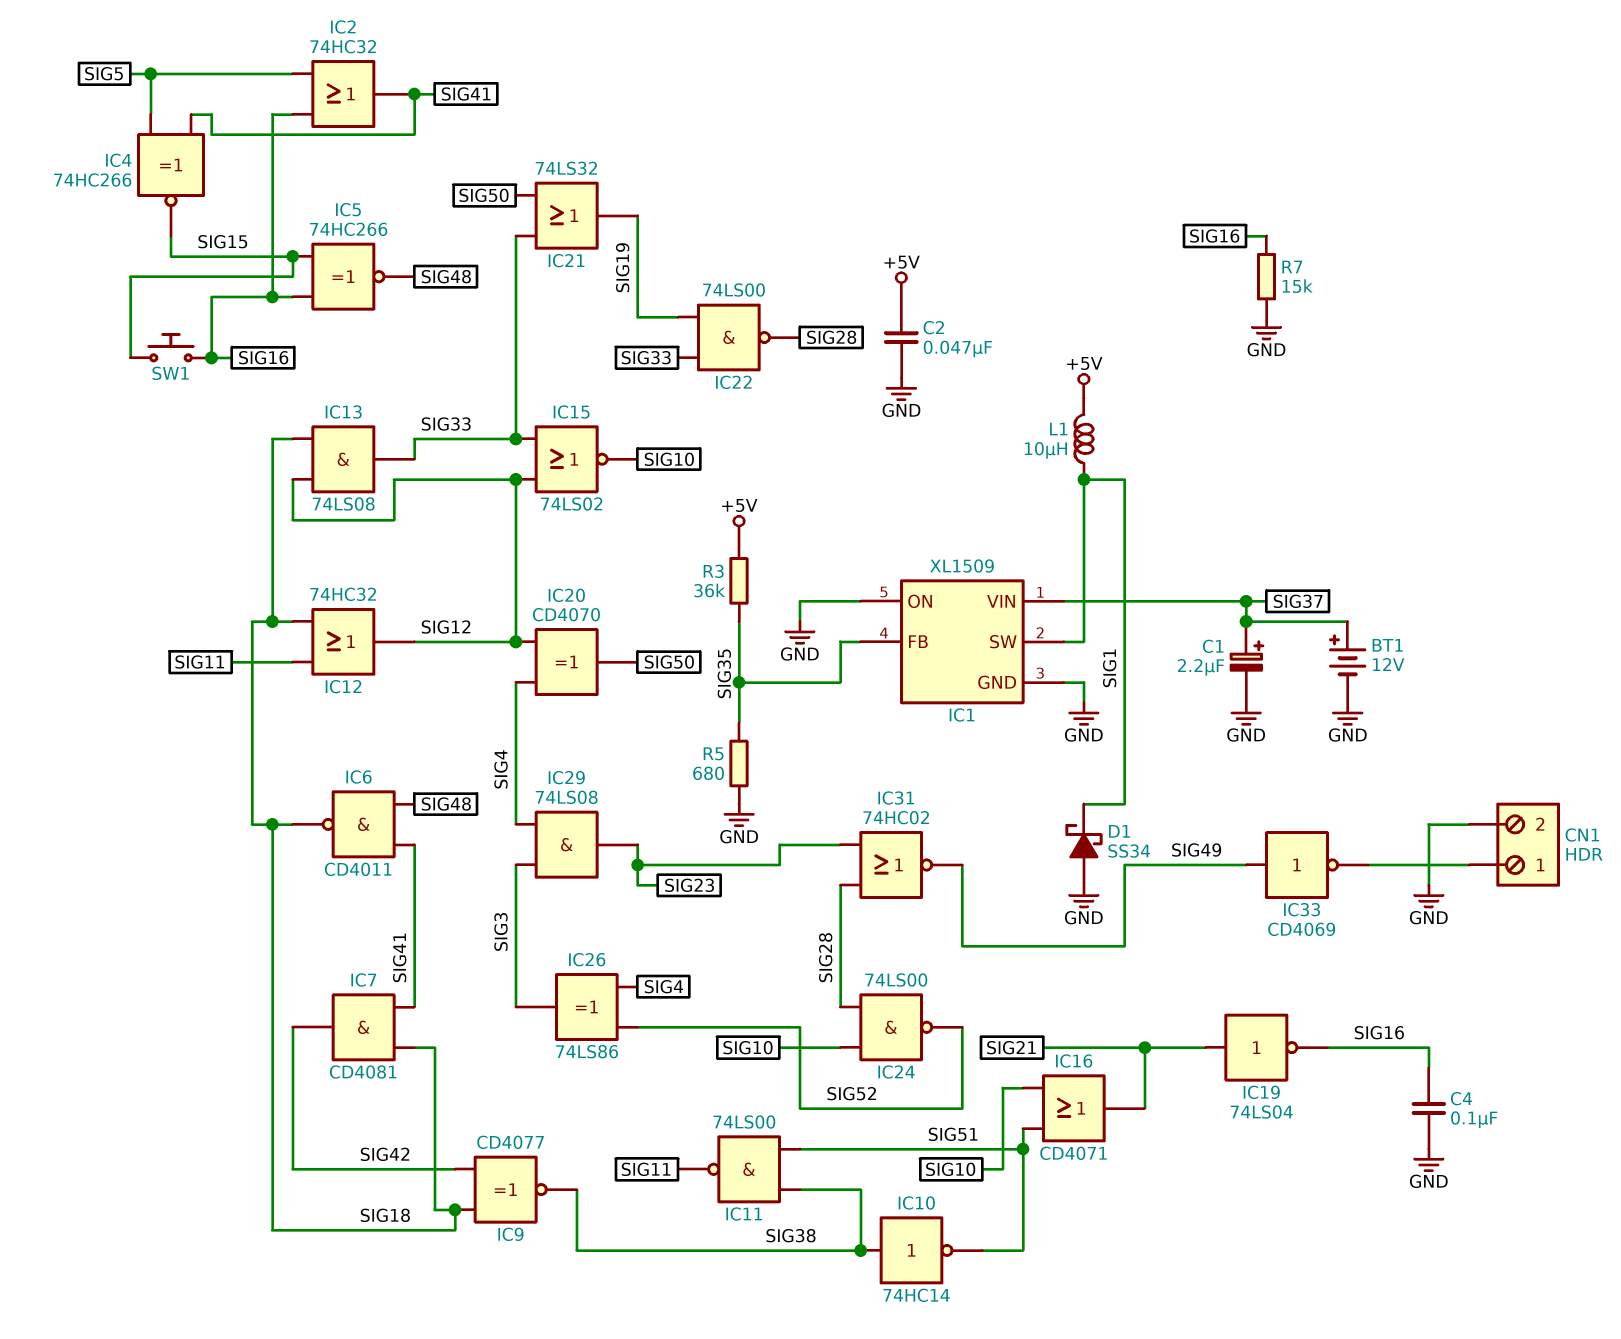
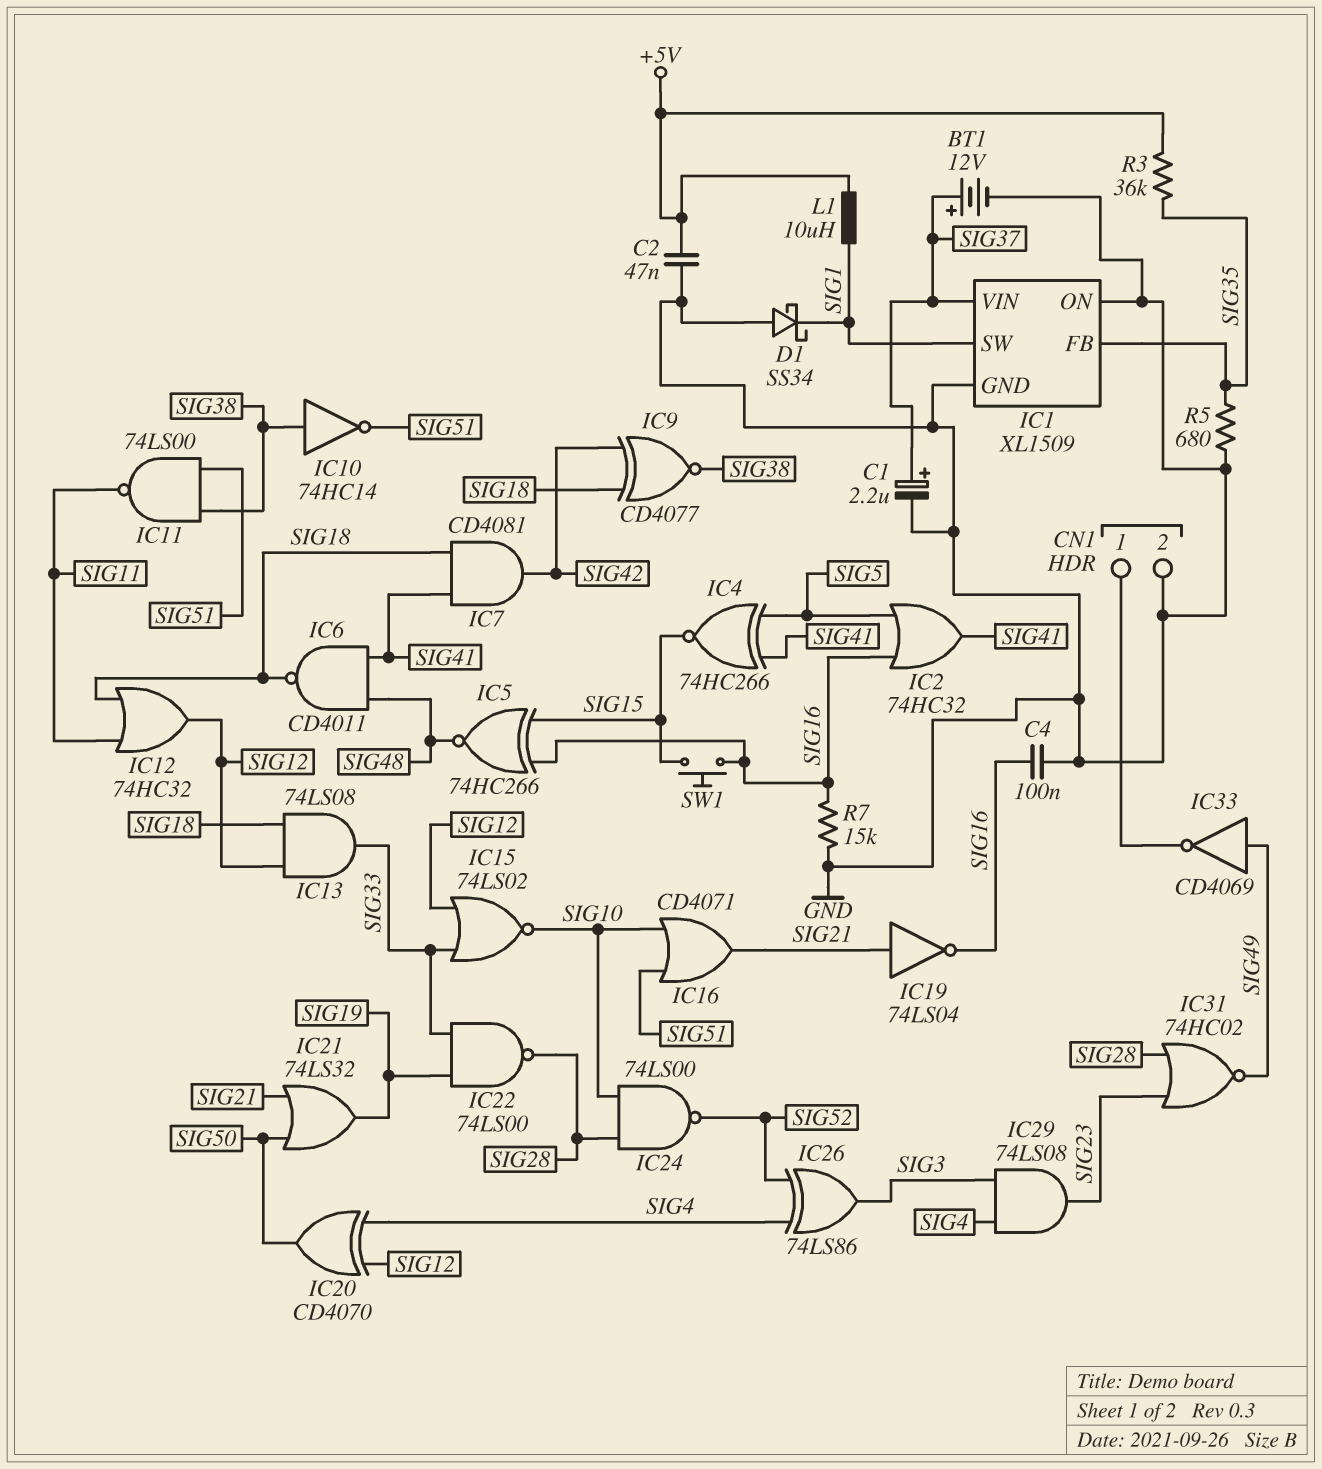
IC21: OR 74LS32 (in SIG33, in SIG50, out SIG19) -> OR 74LS32 (in SIG21, in SIG50, out SIG19)

